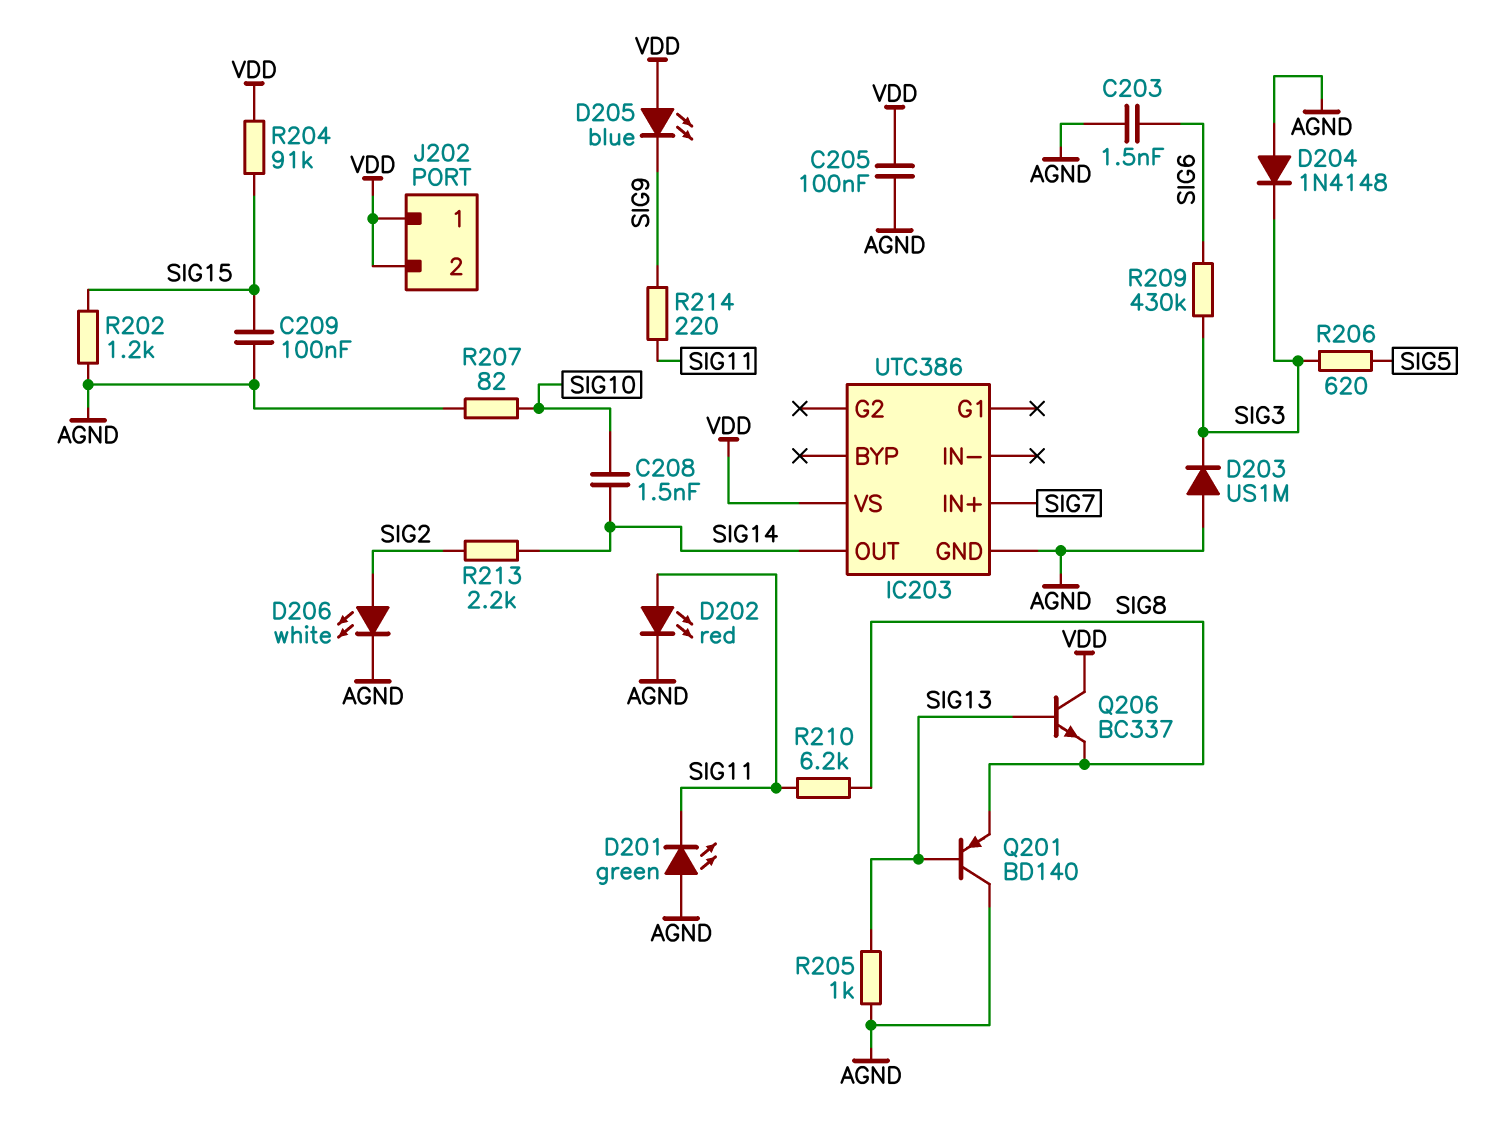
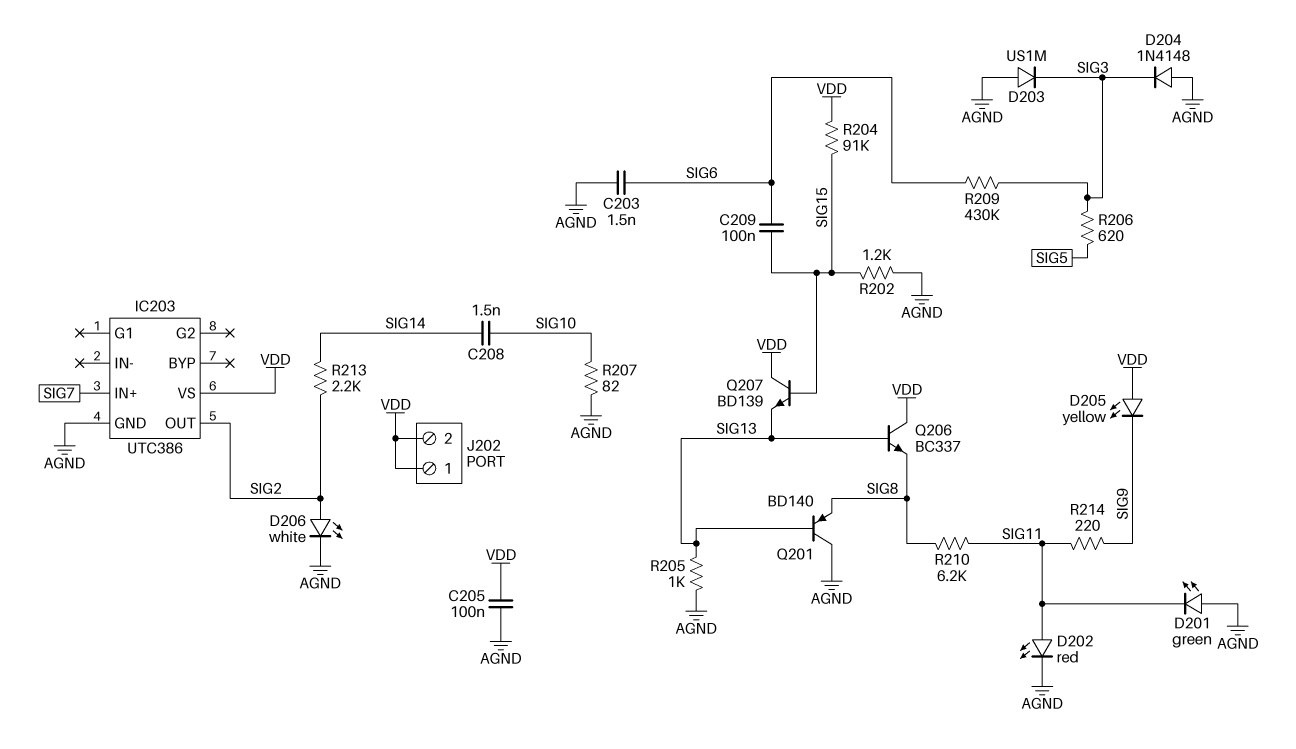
C209: 100nF (AGND, SIG15) -> 100nF (SIG6, SIG15)
D205: LED blue (A VDD, K SIG9) -> LED yellow (A VDD, K SIG9)
IC203 pin OUT: SIG14 -> SIG2
Q207: none -> NPN BD139 (B SIG15, C VDD, E SIG13)

